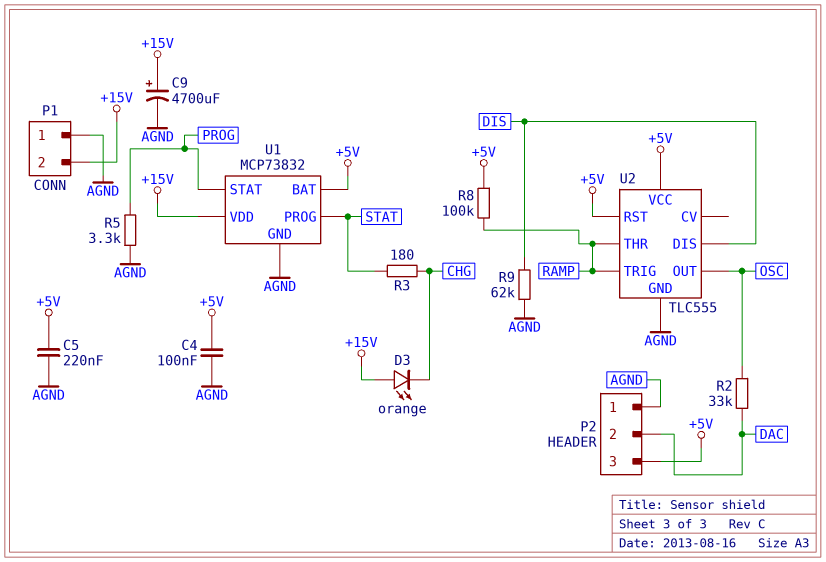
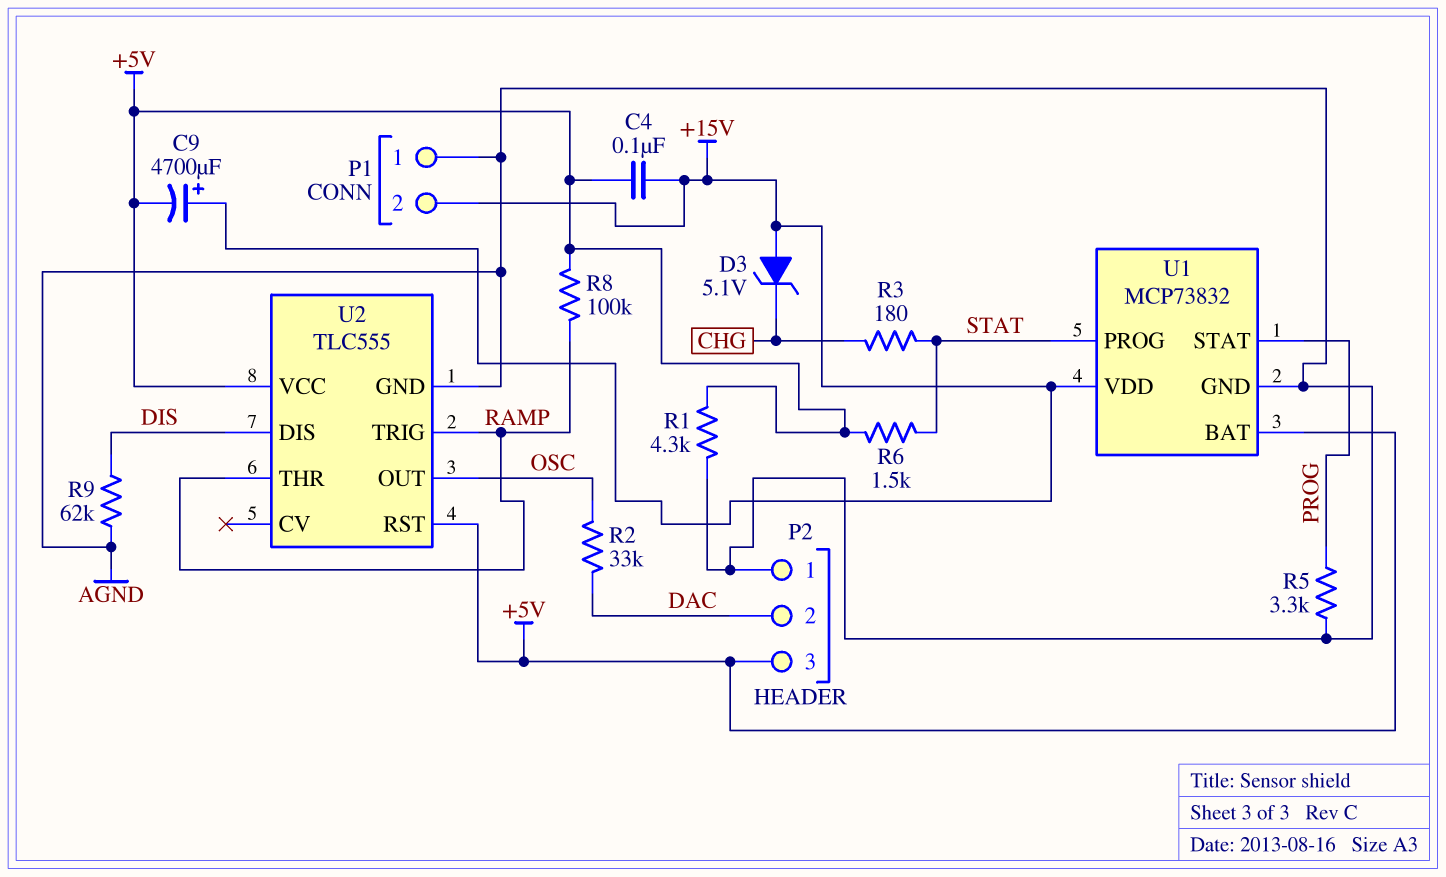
C4: 100nF (+5V, AGND) -> 100nF (+5V, +15V)
C5: 220nF (+5V, AGND) -> none
C9: 4700uF (plus +15V, minus AGND) -> 4700uF (plus +15V, minus +5V)
D3: LED orange (A +15V, K CHG) -> zener 5.1V (A +15V, K CHG)
R1: none -> 4.3k (+5V, AGND)
R6: none -> 1.5k (+5V, STAT)

